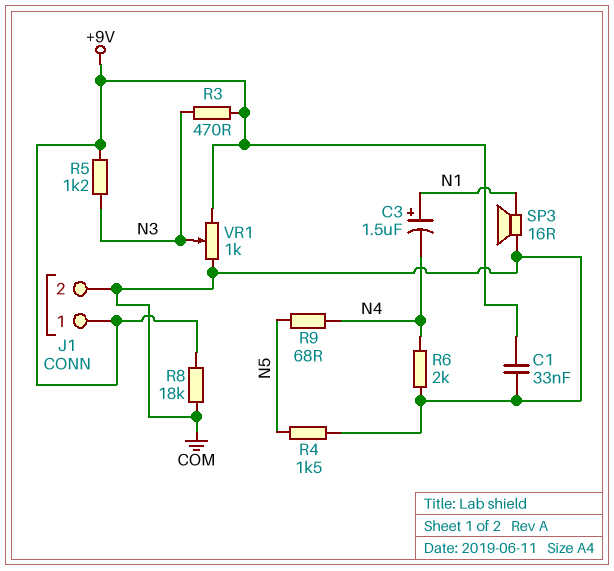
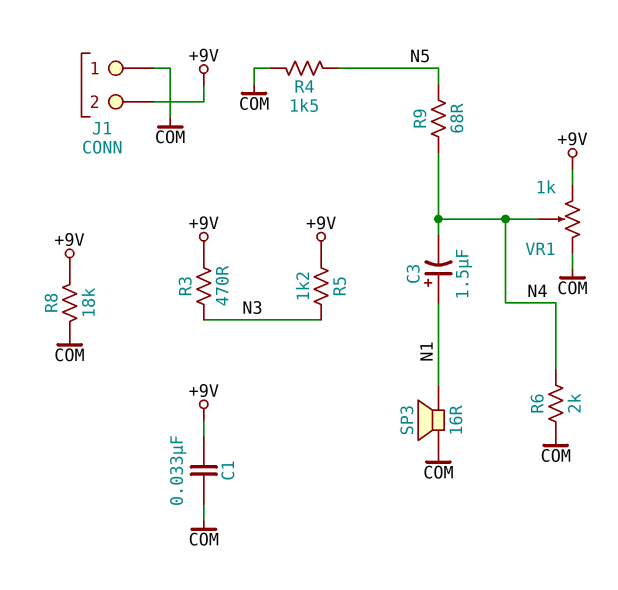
J1 pin 1: +9V -> COM
J1 pin 2: COM -> +9V
VR1: 1k (+9V, COM, wiper N3) -> 1k (+9V, COM, wiper N4)

